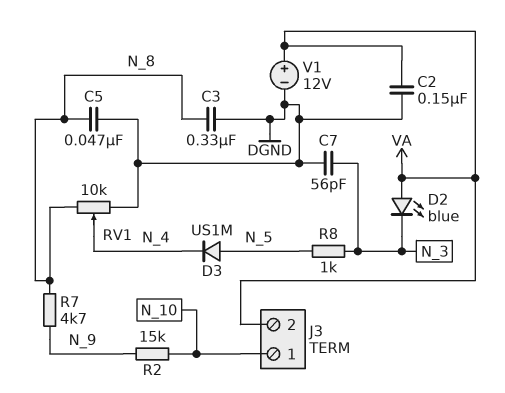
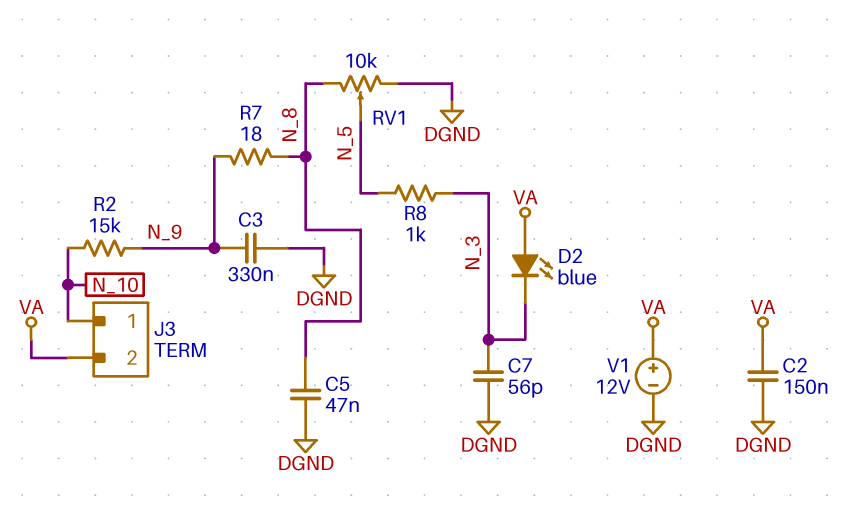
C3: 330nF (DGND, N_8) -> 330nF (DGND, N_9)
D3: diode US1M (A N_5, K N_4) -> none
R7: 4.7k (N_8, N_9) -> 18 (N_8, N_9)
RV1: 10k (DGND, N_8, wiper N_4) -> 10k (DGND, N_8, wiper N_5)

